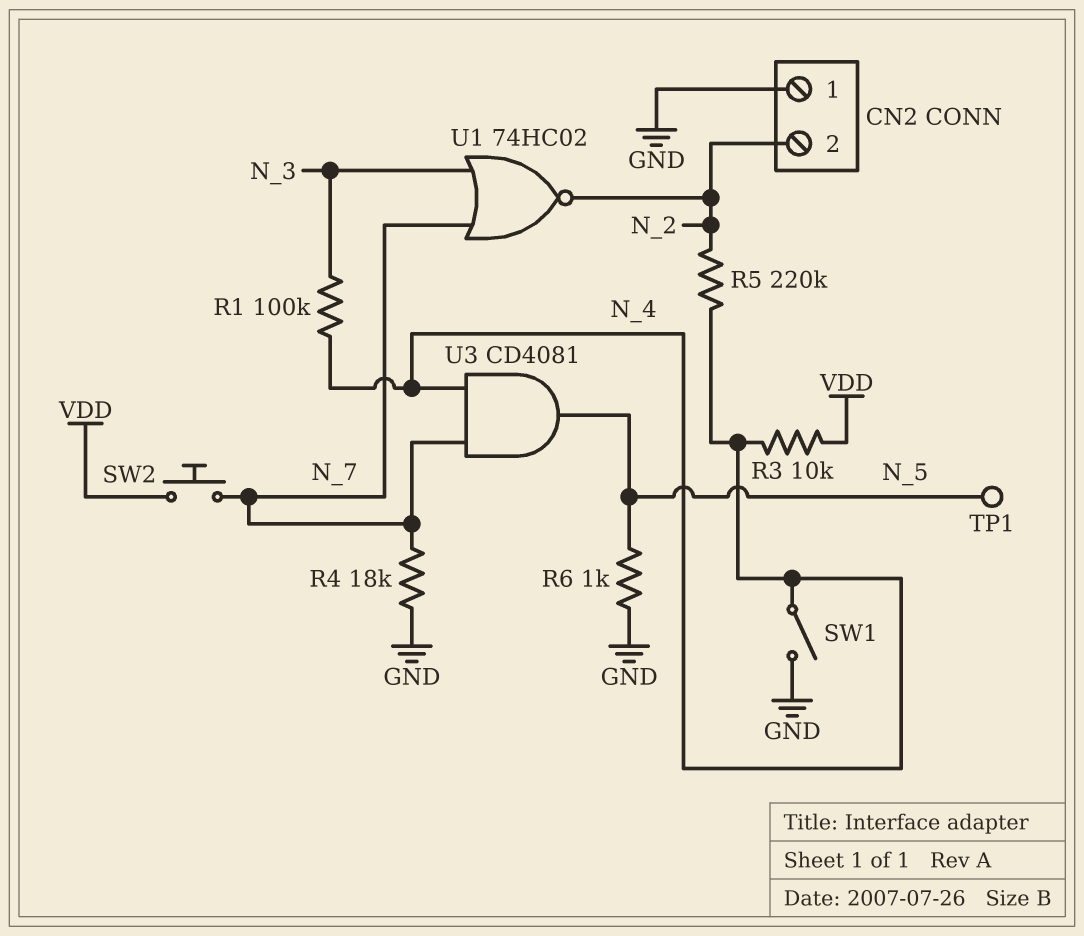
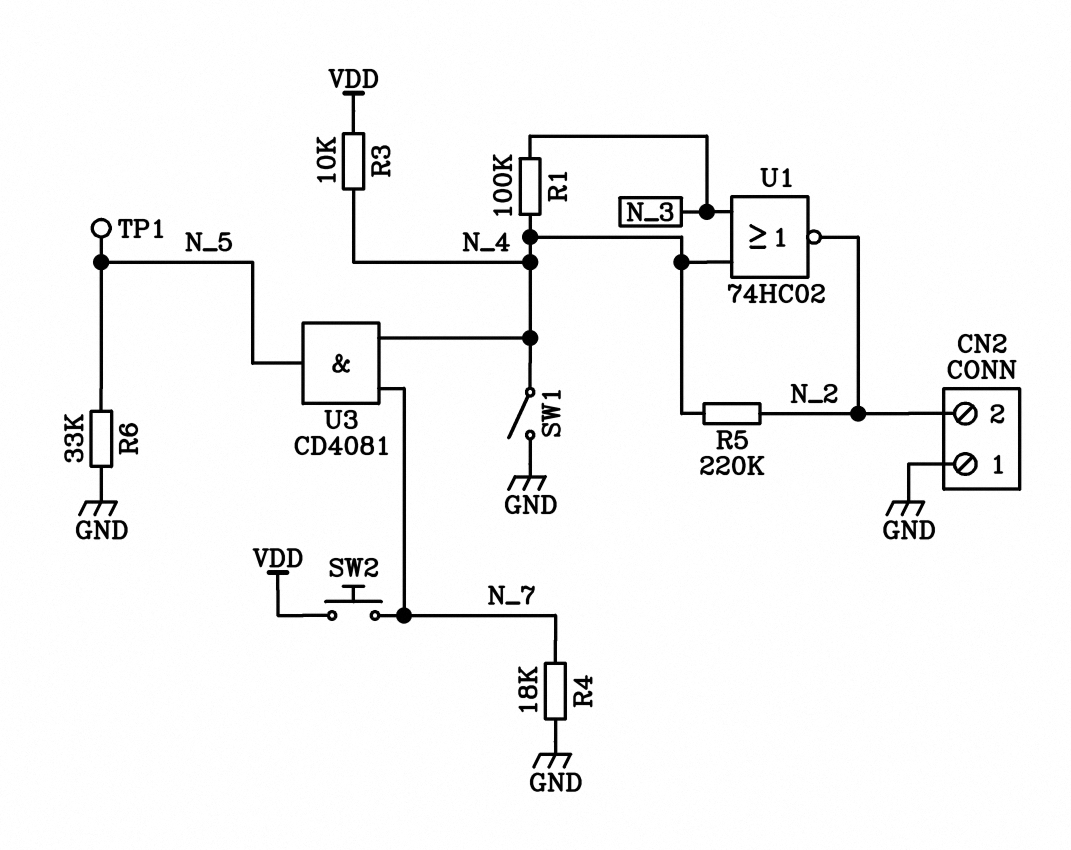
R6: 1k (GND, N_5) -> 33k (GND, N_5)
U1: NOR 74HC02 (in N_3, in N_7, out N_2) -> NOR 74HC02 (in N_3, in N_4, out N_2)

